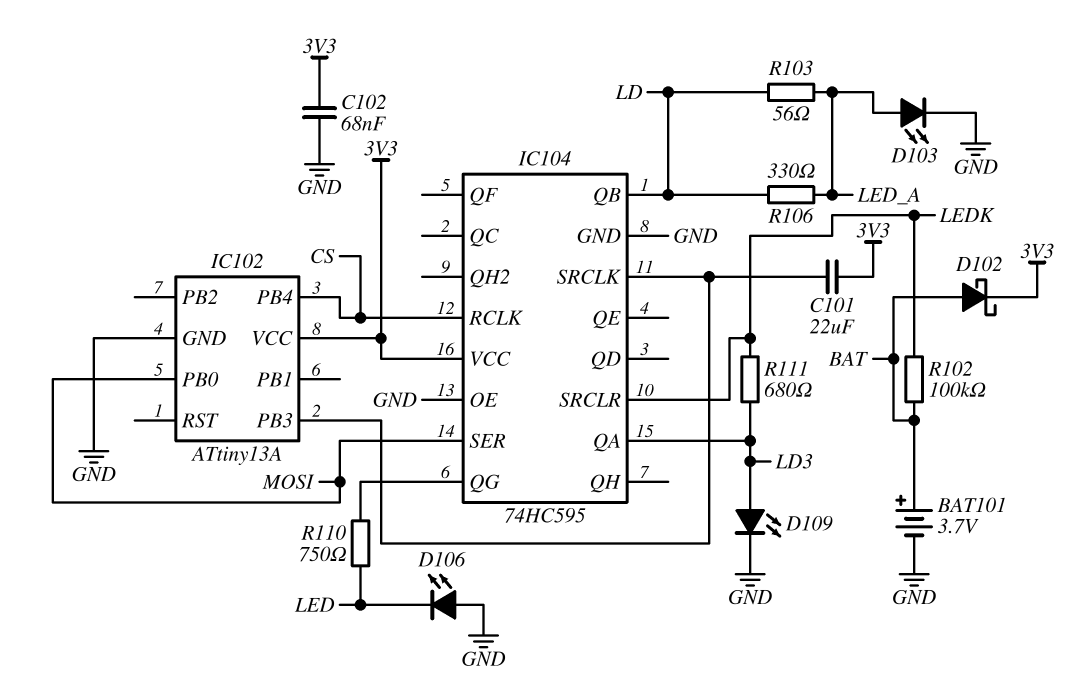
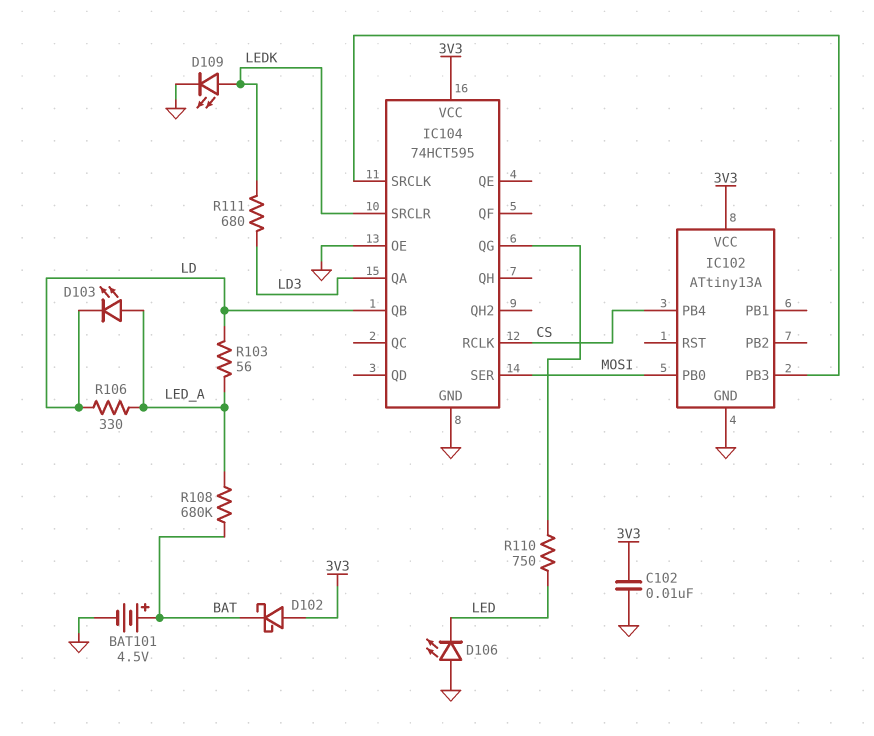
BAT101: 3.7V (plus BAT, minus GND) -> 4.5V (plus BAT, minus GND)
C101: 22uF (3V3, IC102/PB3) -> none
C102: 68nF (3V3, GND) -> 10nF (3V3, GND)
D102: schottky (A BAT, K 3V3) -> schottky (A 3V3, K BAT)
D103: LED (A LED_A, K GND) -> LED (A LED_A, K LD)
D109: LED (A LD3, K GND) -> LED (A LEDK, K GND)
IC104: 74HC595 -> 74HCT595
R102: 100k (BAT, LEDK) -> none
R108: none -> 680k (BAT, LED_A)

